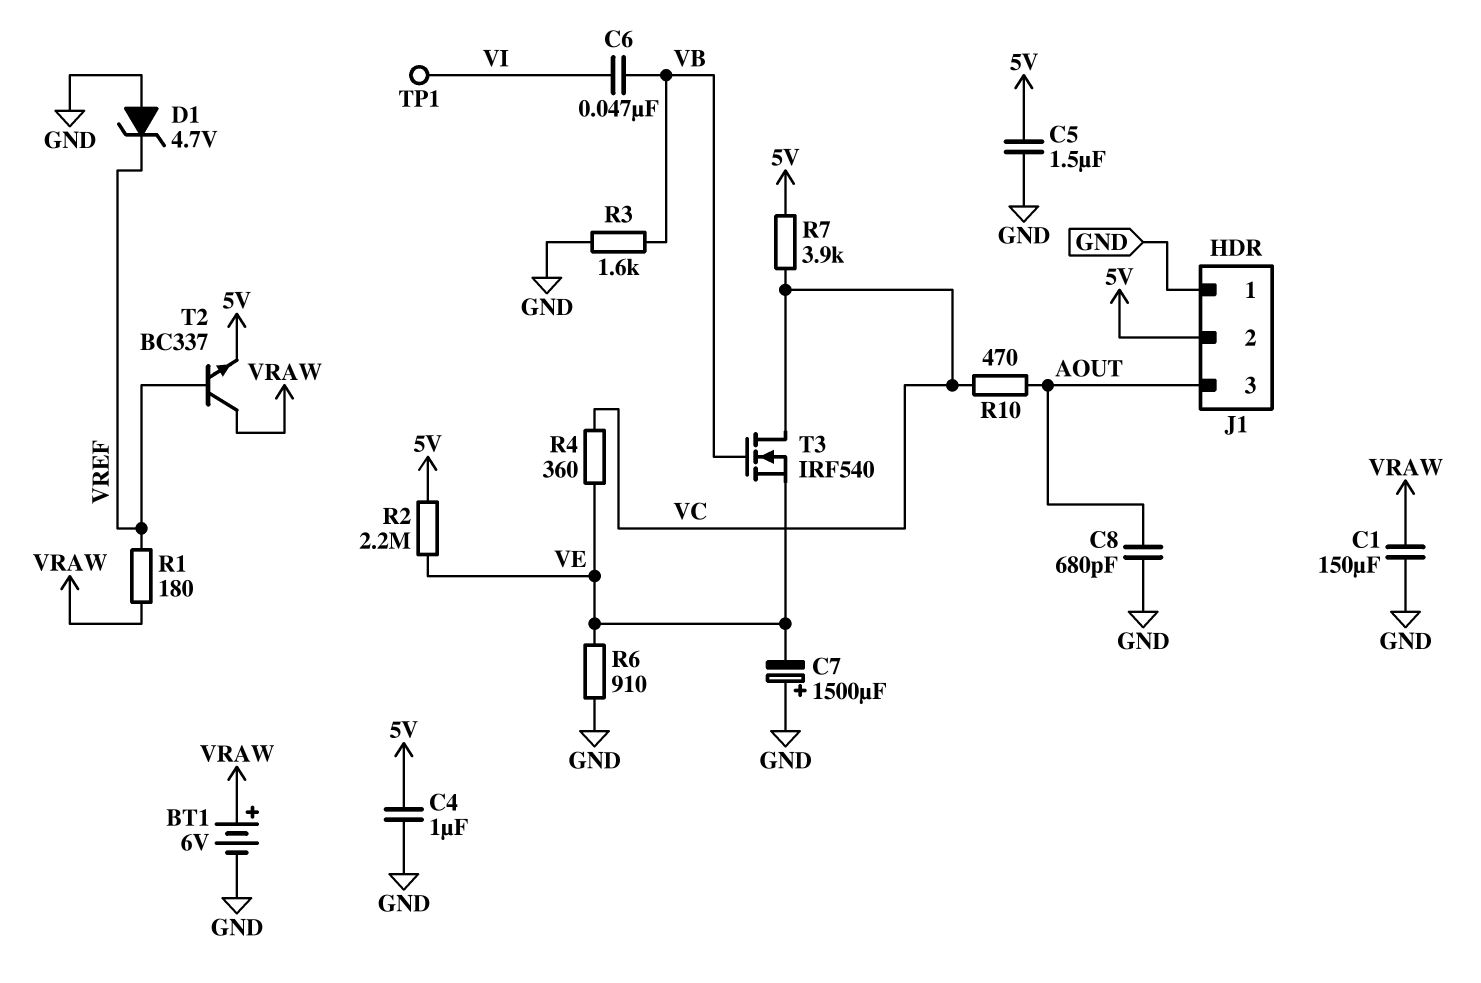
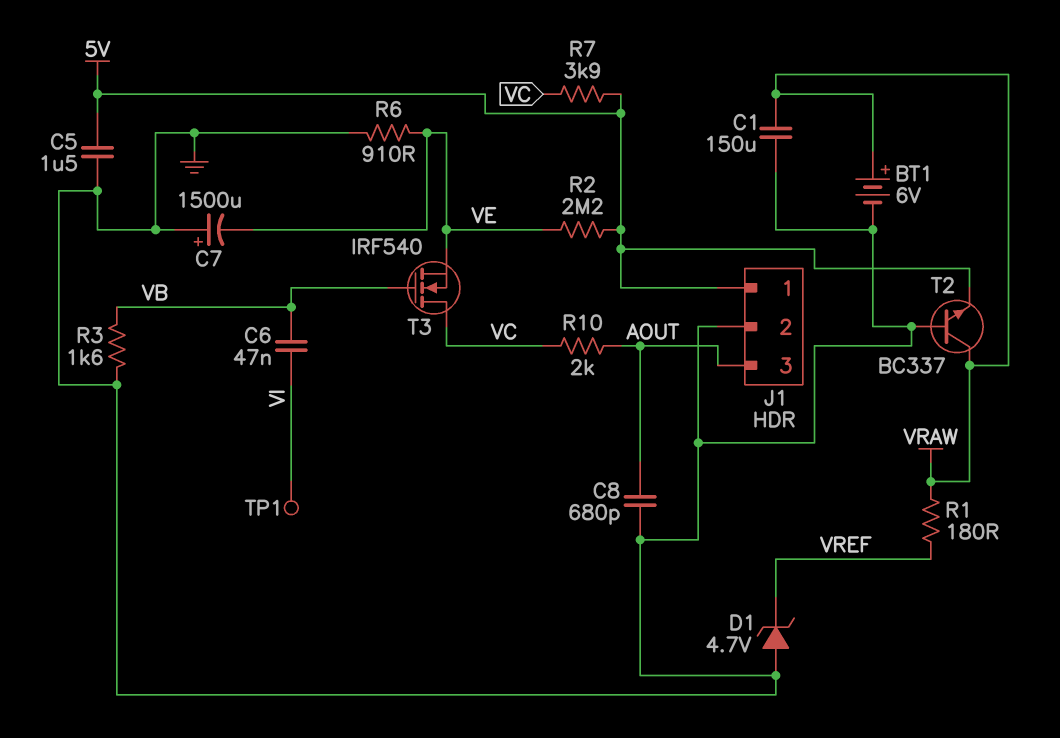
C4: 1uF (5V, GND) -> none
J1 pin 1: GND -> 5V
J1 pin 2: 5V -> GND
R4: 360 (VC, VE) -> none
R10: 470 (AOUT, VC) -> 2k (AOUT, VC)
T2: NPN BC337 (B VREF, C VRAW, E 5V) -> NPN BC337 (B GND, C VRAW, E 5V)

